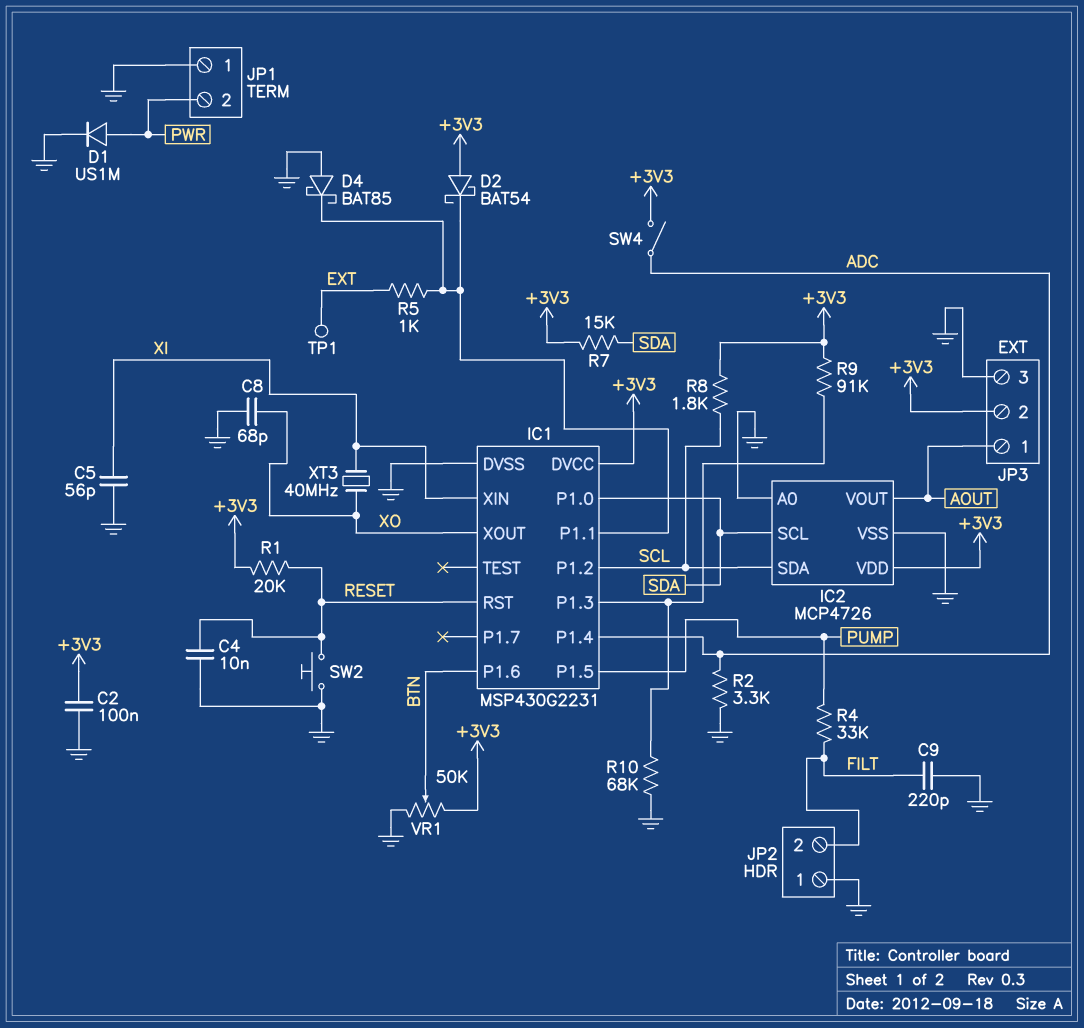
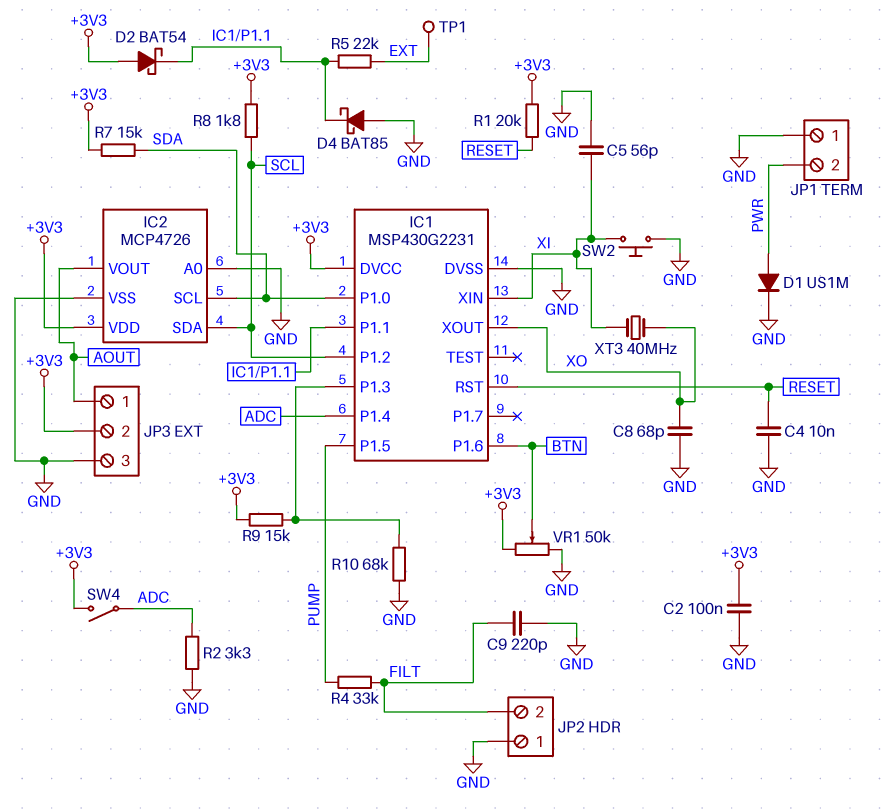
R5: 1k (EXT, IC1/P1.1) -> 22k (EXT, IC1/P1.1)
R9: 91k (+3V3, IC1/P1.3) -> 15k (+3V3, IC1/P1.3)
SW2: button (GND, RESET) -> button (GND, XI)

